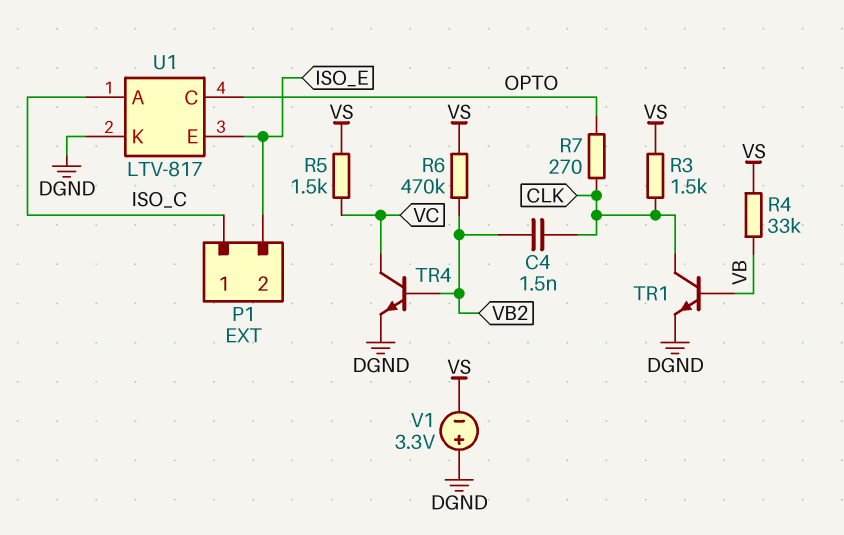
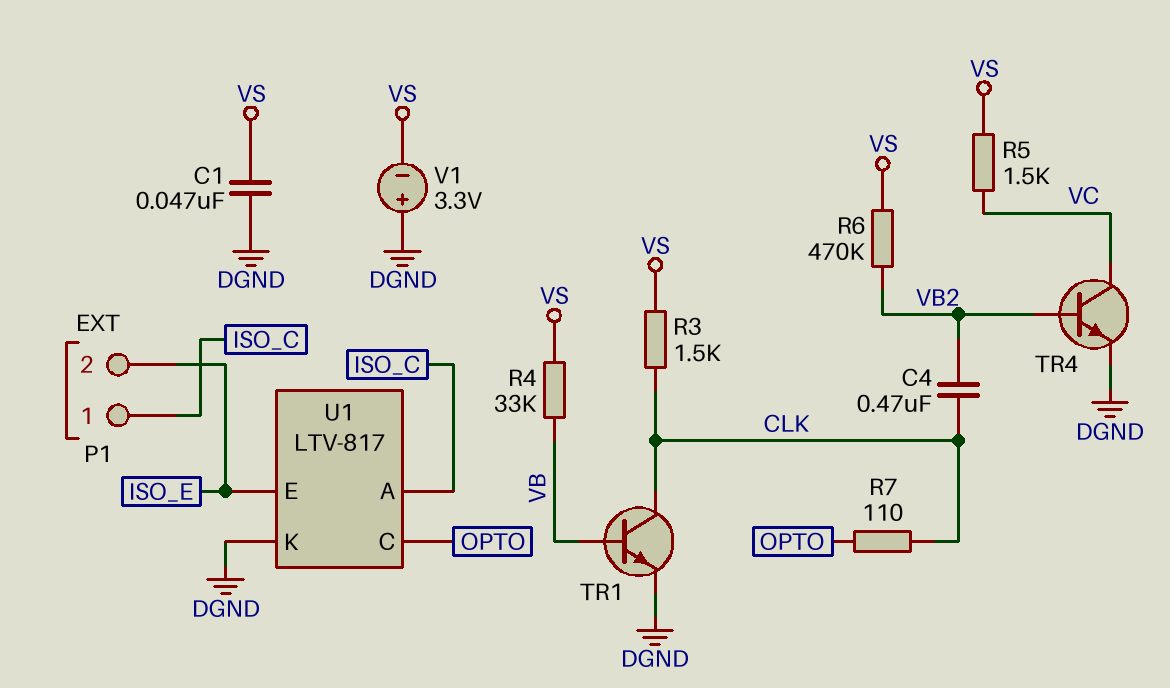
C1: none -> 47nF (DGND, VS)
C4: 1.5nF (CLK, VB2) -> 470nF (CLK, VB2)
R7: 270 (CLK, OPTO) -> 110 (CLK, OPTO)

